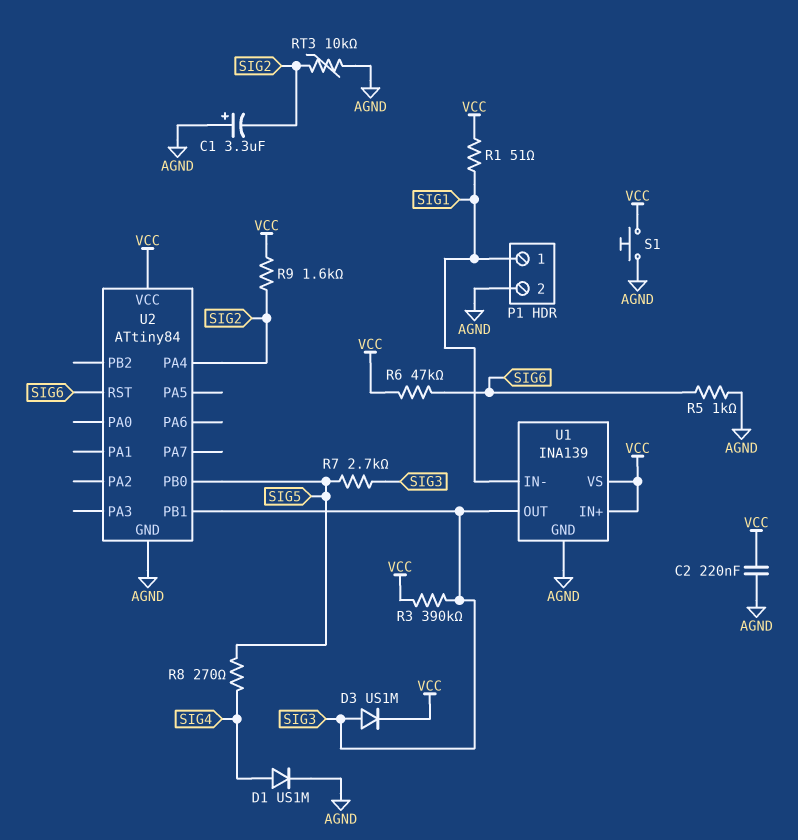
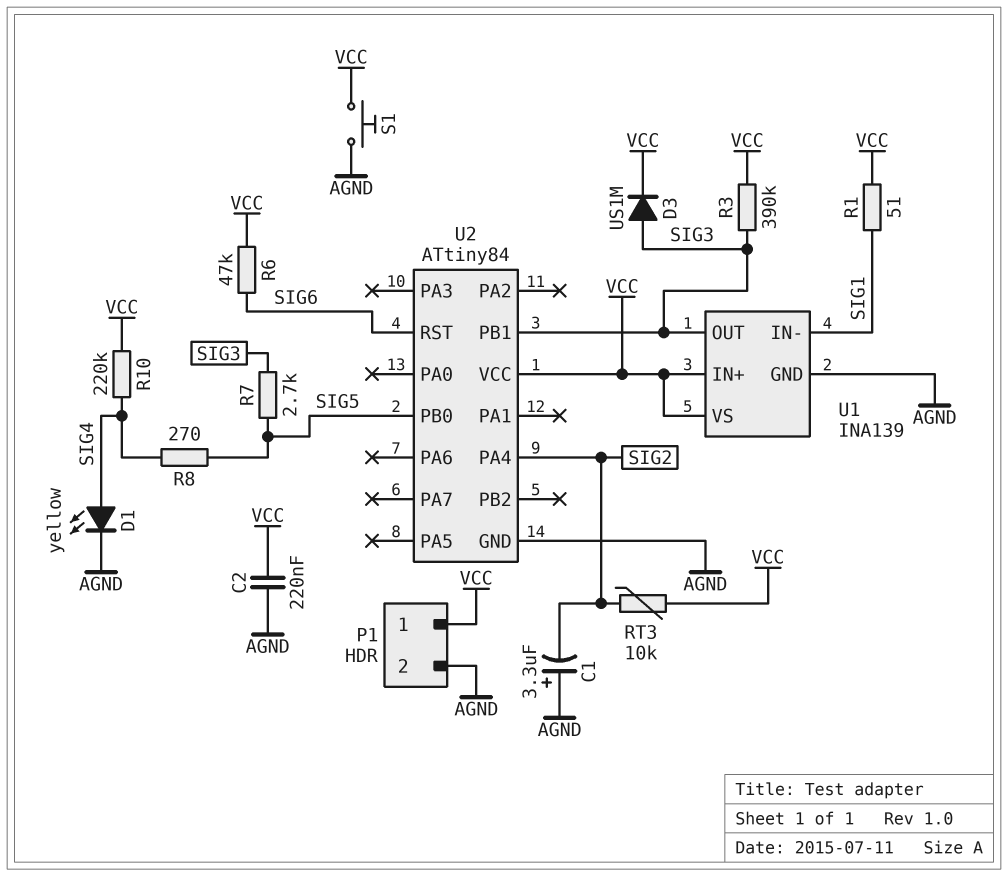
D1: diode US1M (A SIG4, K AGND) -> LED yellow (A SIG4, K AGND)
P1 pin 1: SIG1 -> VCC
R5: 1k (AGND, SIG6) -> none
R9: 1.6k (SIG2, VCC) -> none
R10: none -> 220k (SIG4, VCC)
RT3: 10k (AGND, SIG2) -> 10k (SIG2, VCC)

